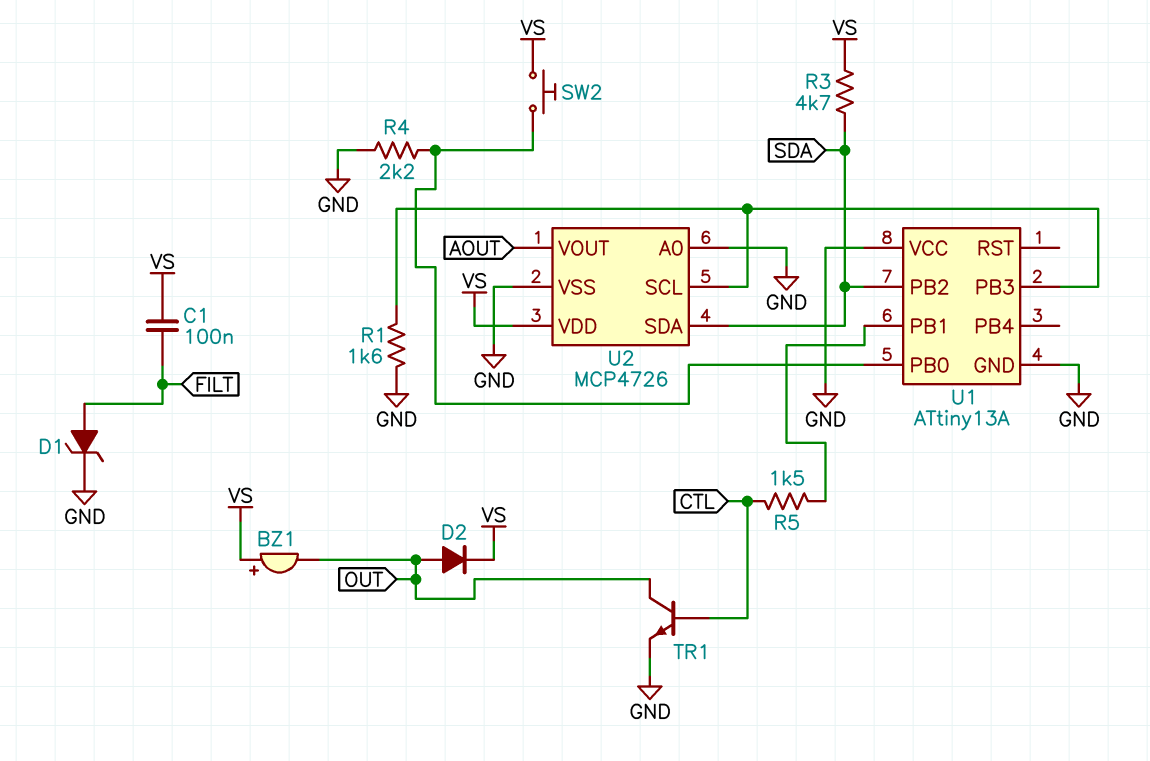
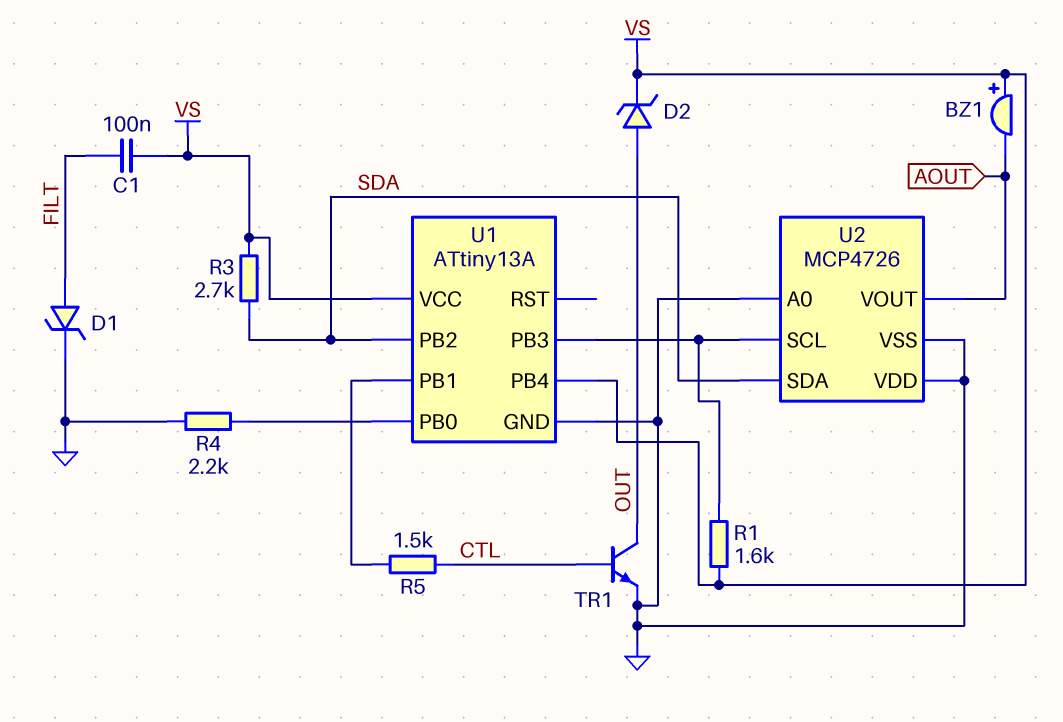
BZ1: buzzer (plus VS, minus OUT) -> buzzer (plus VS, minus AOUT)
D2: diode (A OUT, K VS) -> zener (A OUT, K VS)
R1: 1.6k (GND, U1/PB3) -> 1.6k (U1/PB3, VS)
R3: 4.7k (SDA, VS) -> 2.7k (SDA, VS)
SW2: button (U1/PB0, VS) -> none
U1 pin PB4: none -> VS
U1 pin VCC: GND -> VS
U2 pin VDD: VS -> GND

